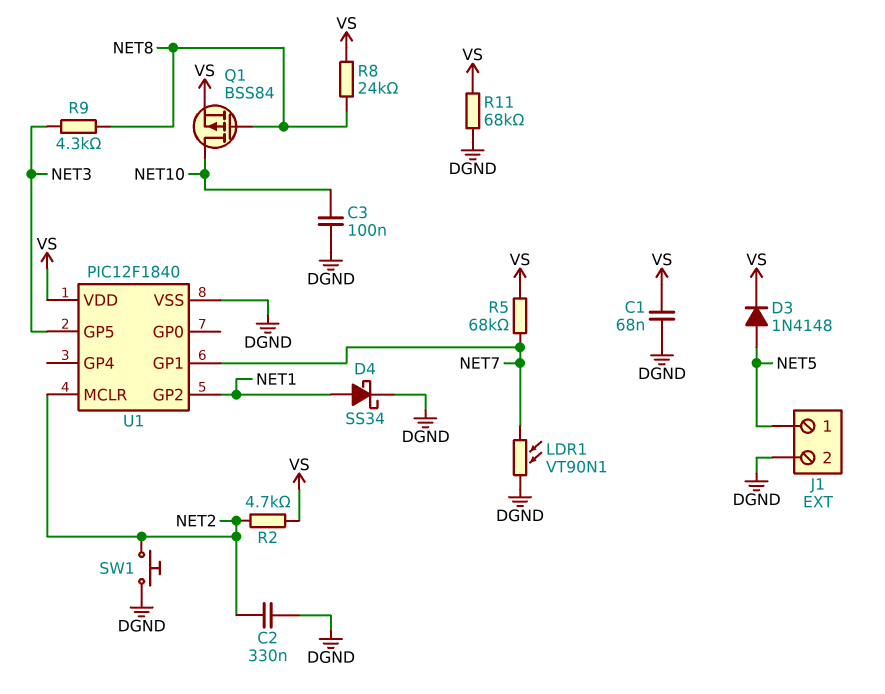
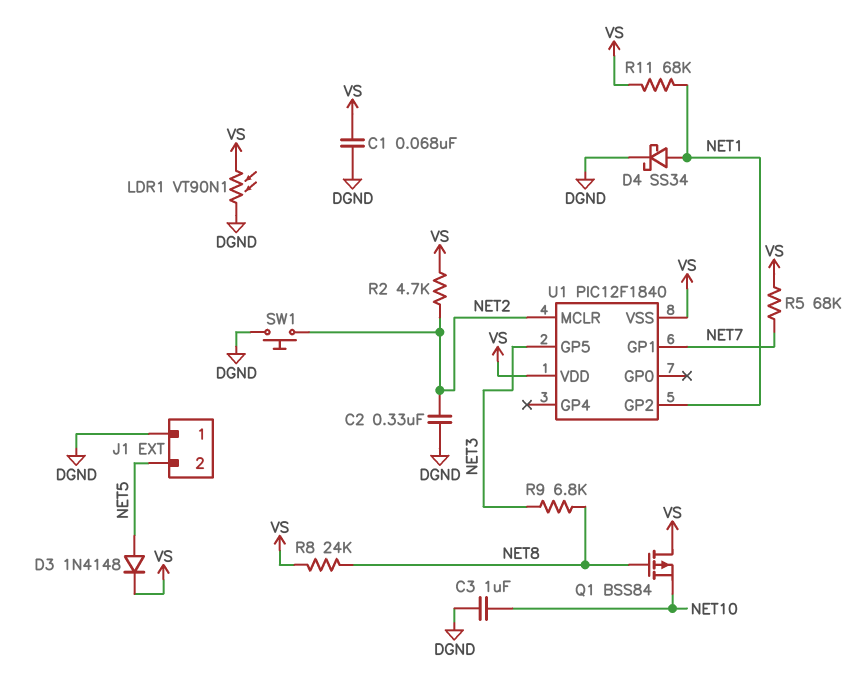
C3: 100nF (DGND, NET10) -> 1uF (DGND, NET10)
J1 pin 1: NET5 -> DGND
J1 pin 2: DGND -> NET5
LDR1: VT90N1 (DGND, NET7) -> VT90N1 (DGND, VS)
Q1: PMOS BSS84 (G NET8, D NET10, S VS) -> PMOS BSS84 (G NET8, D VS, S NET10)
R9: 4.3k (NET3, NET8) -> 6.8k (NET3, NET8)
R11: 68k (DGND, VS) -> 68k (NET1, VS)
U1 pin VSS: DGND -> VS

